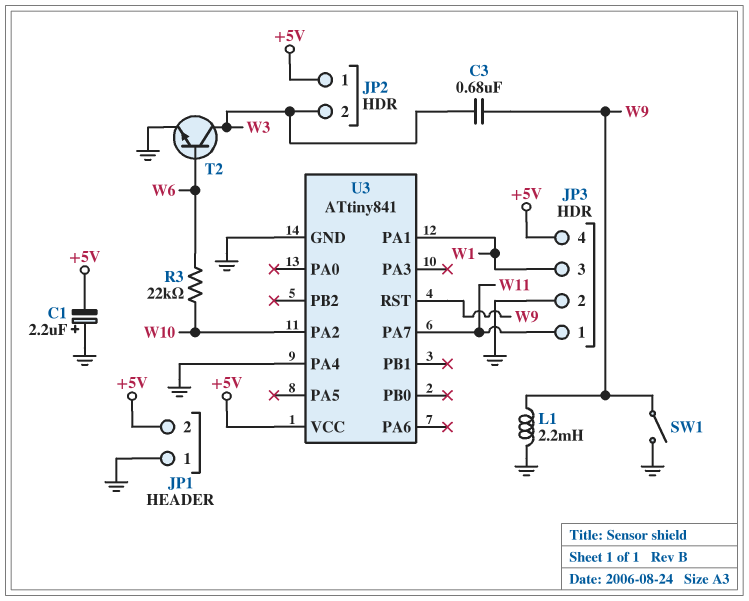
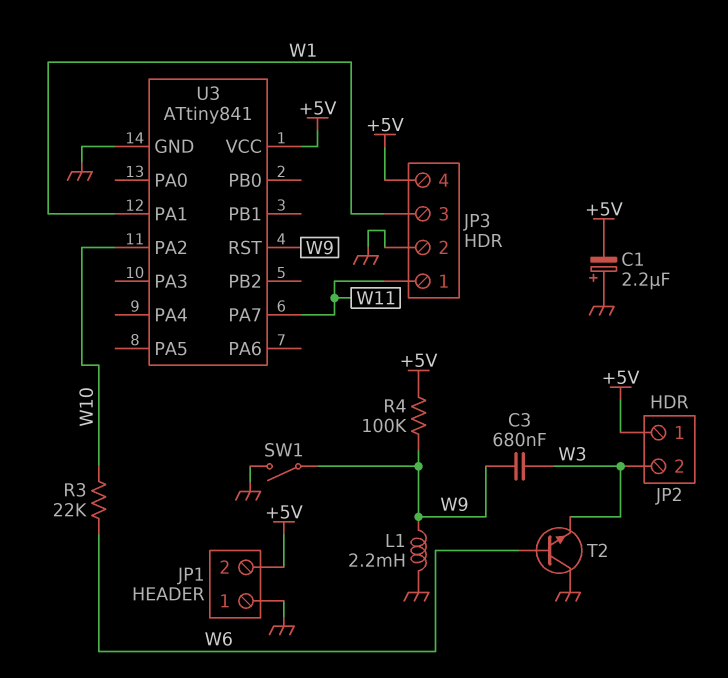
R4: none -> 100k (+5V, W9)
T2: NPN (B W6, C W3, E GND) -> NPN (B W6, C GND, E W3)
U3 pin PA4: GND -> none

